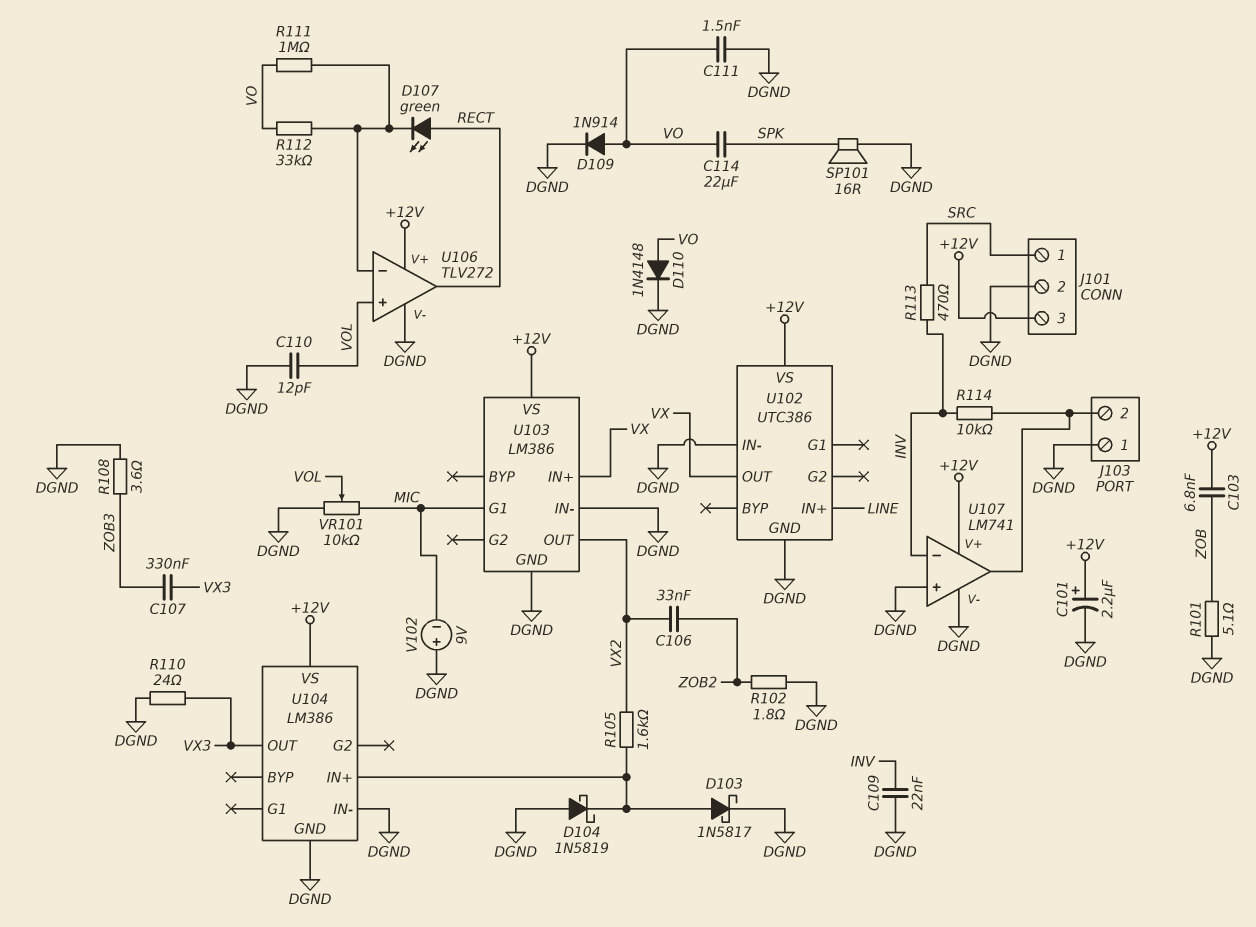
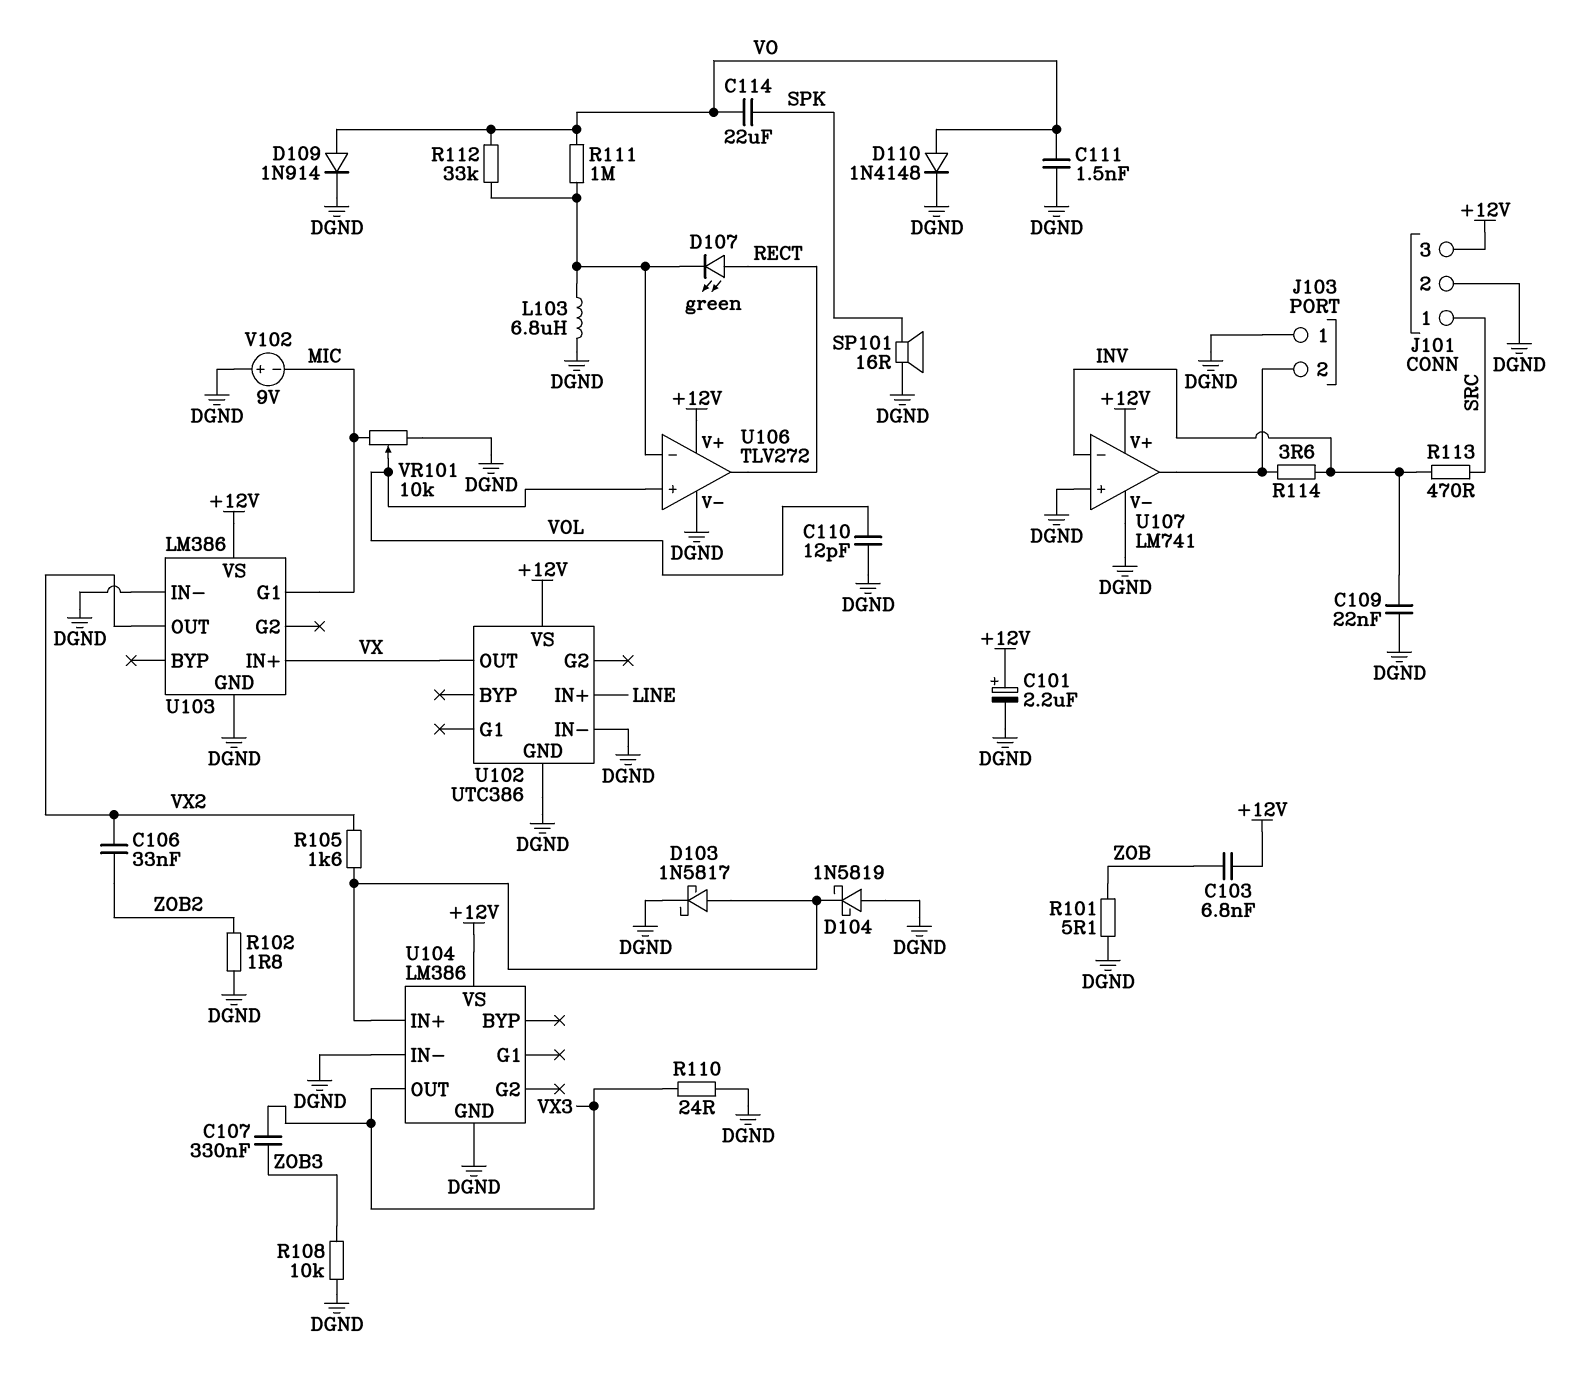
L103: none -> 6.8uH (DGND, U106/in-)
R108: 3.6 (DGND, ZOB3) -> 10k (DGND, ZOB3)
R114: 10k (INV, J103/2) -> 3.6 (INV, J103/2)

